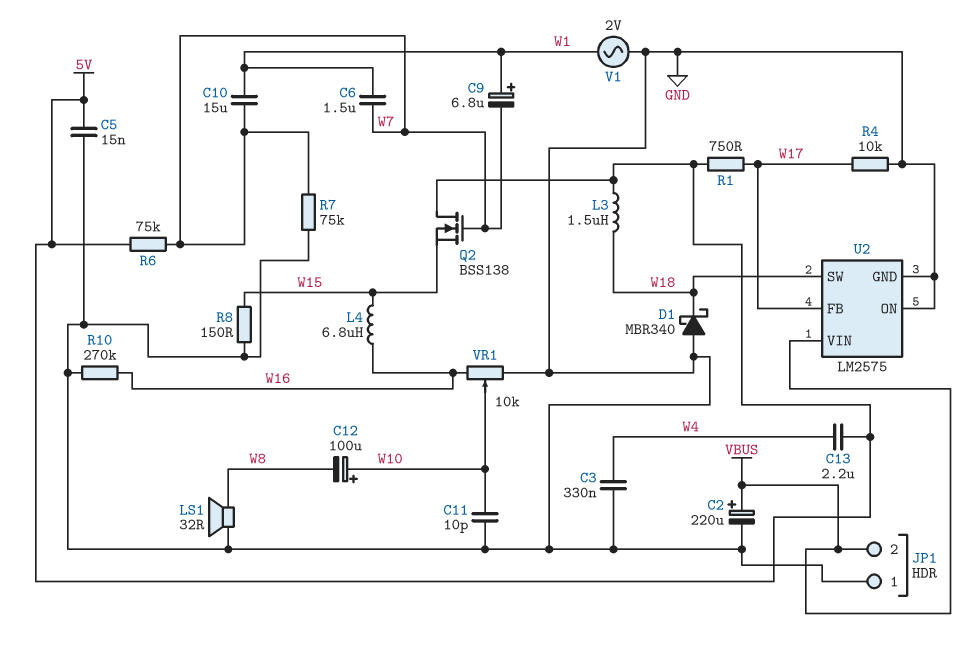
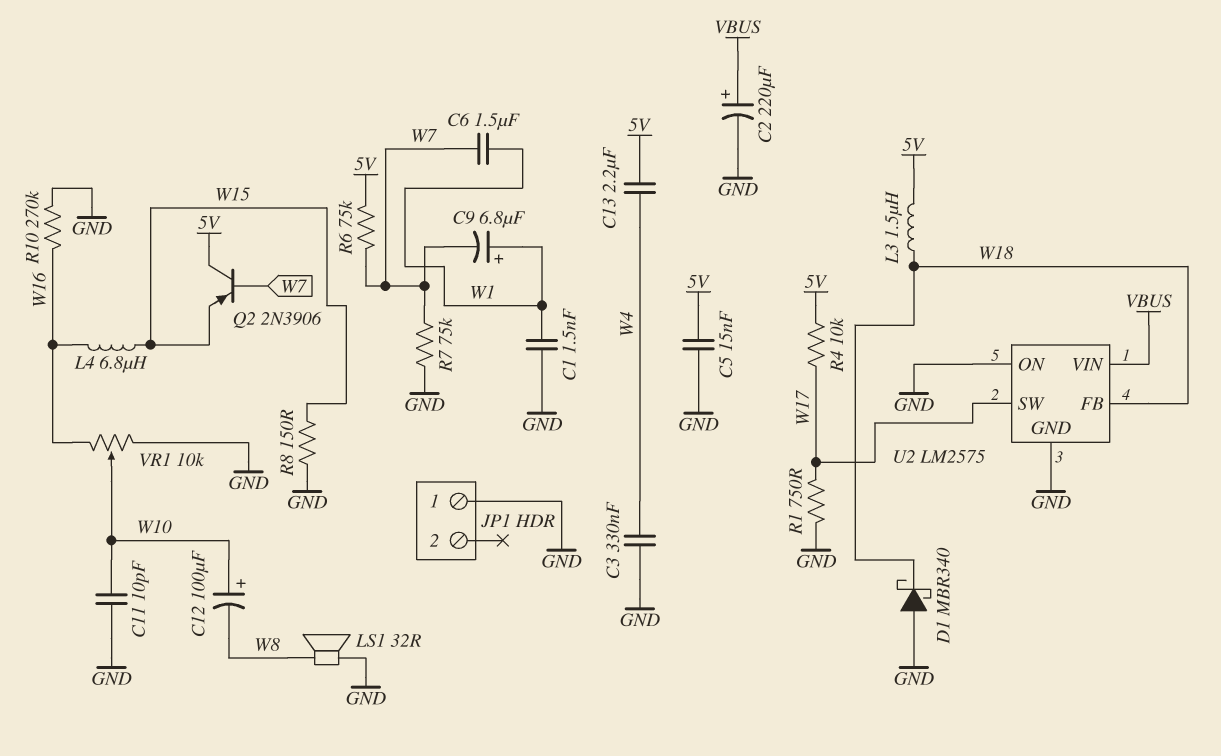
C1: none -> 1.5nF (GND, W1)
C10: 15uF (W1, W7) -> none
JP1 pin 2: VBUS -> none
Q2: NMOS BSS138 (G W7, D 5V, S W15) -> PNP 2N3906 (B W7, C 5V, E W15)
R1: 750 (5V, W17) -> 750 (GND, W17)
R4: 10k (GND, W17) -> 10k (5V, W17)
U2 pin FB: W17 -> W18
U2 pin SW: W18 -> W17
V1: AC 2V (GND, W1) -> none

